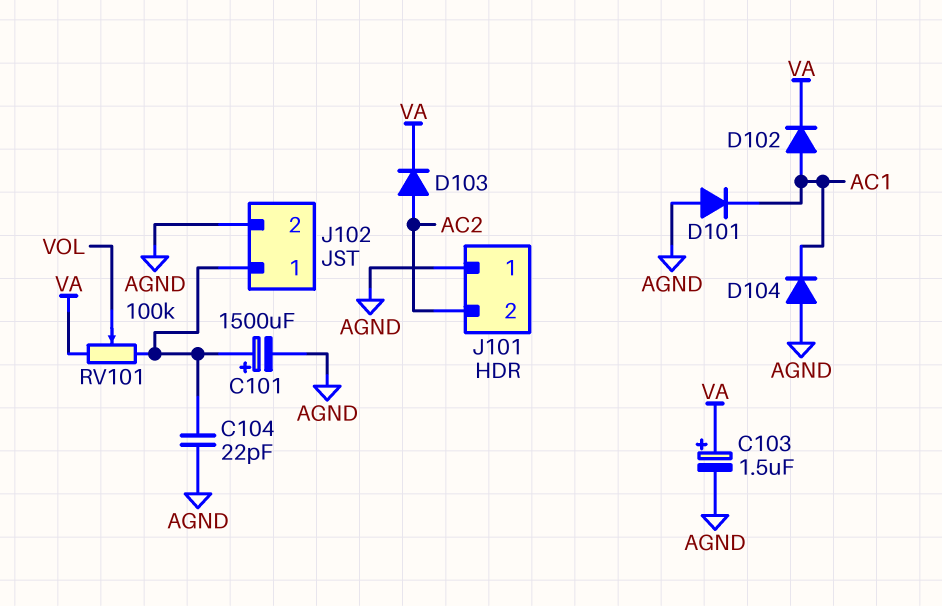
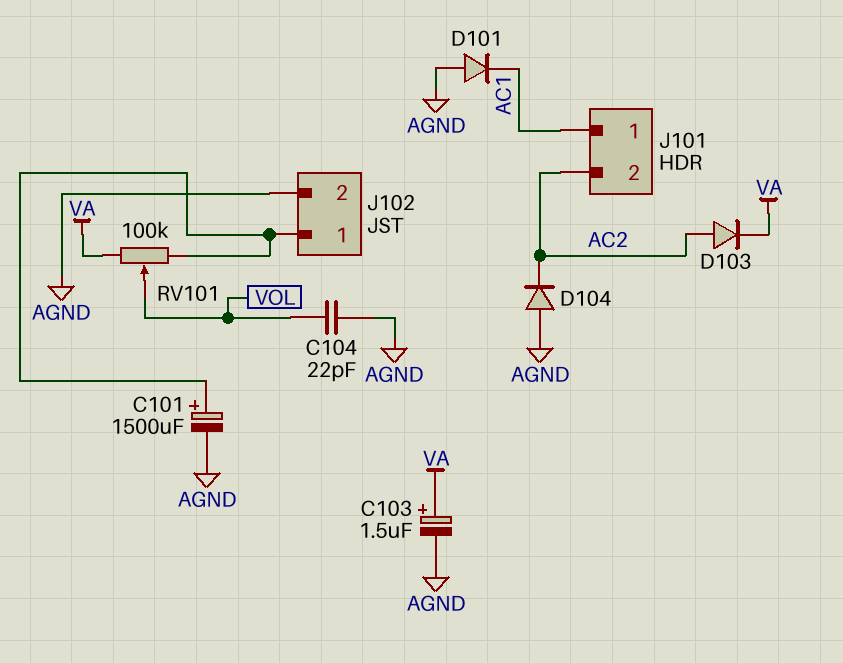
C104: 22pF (AGND, J102/1) -> 22pF (AGND, VOL)
D102: diode (A AC1, K VA) -> none
D104: diode (A AGND, K AC1) -> diode (A AGND, K AC2)
J101 pin 1: AGND -> AC1

